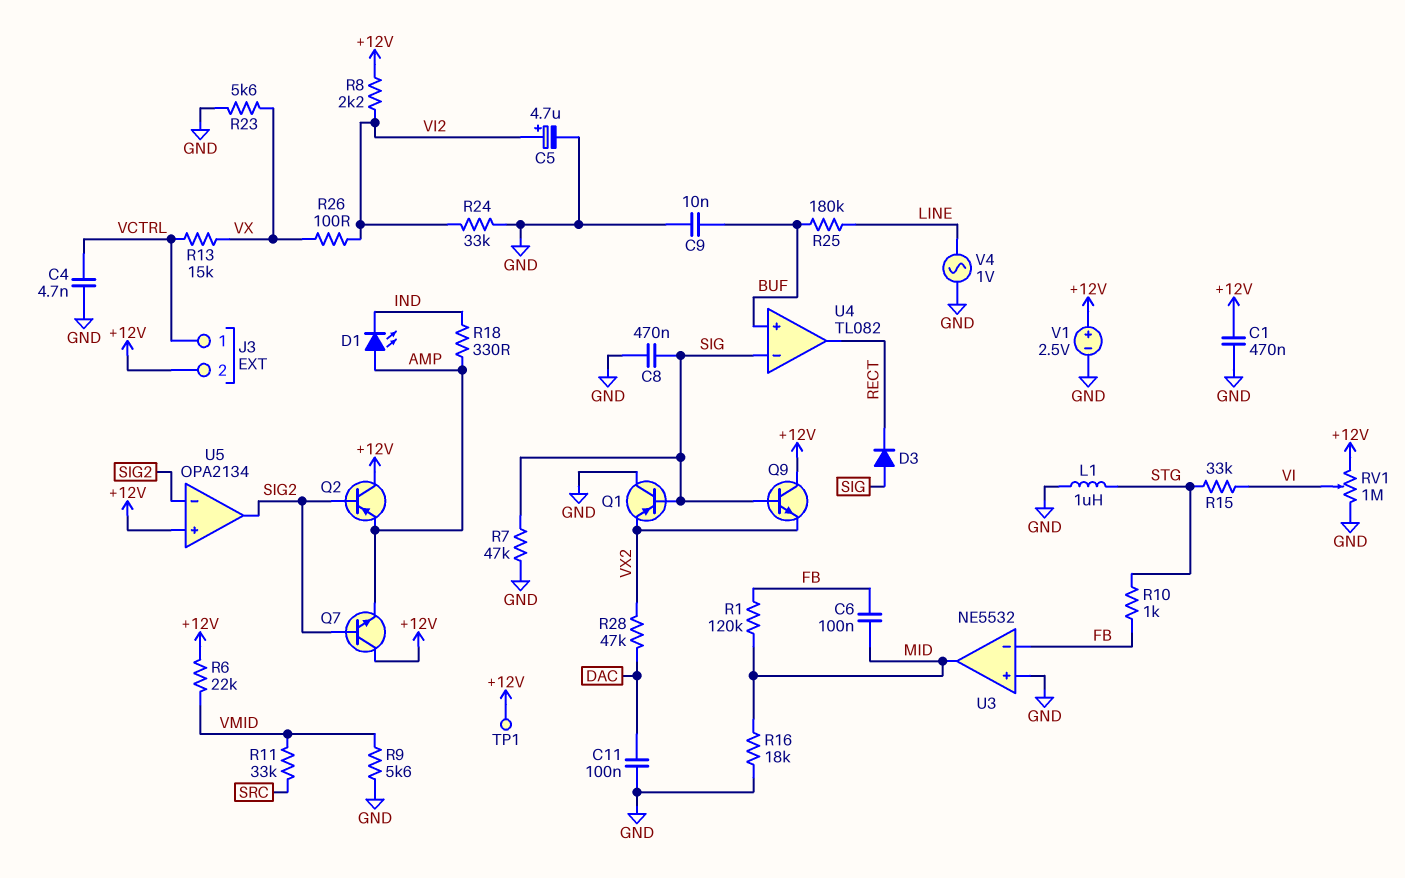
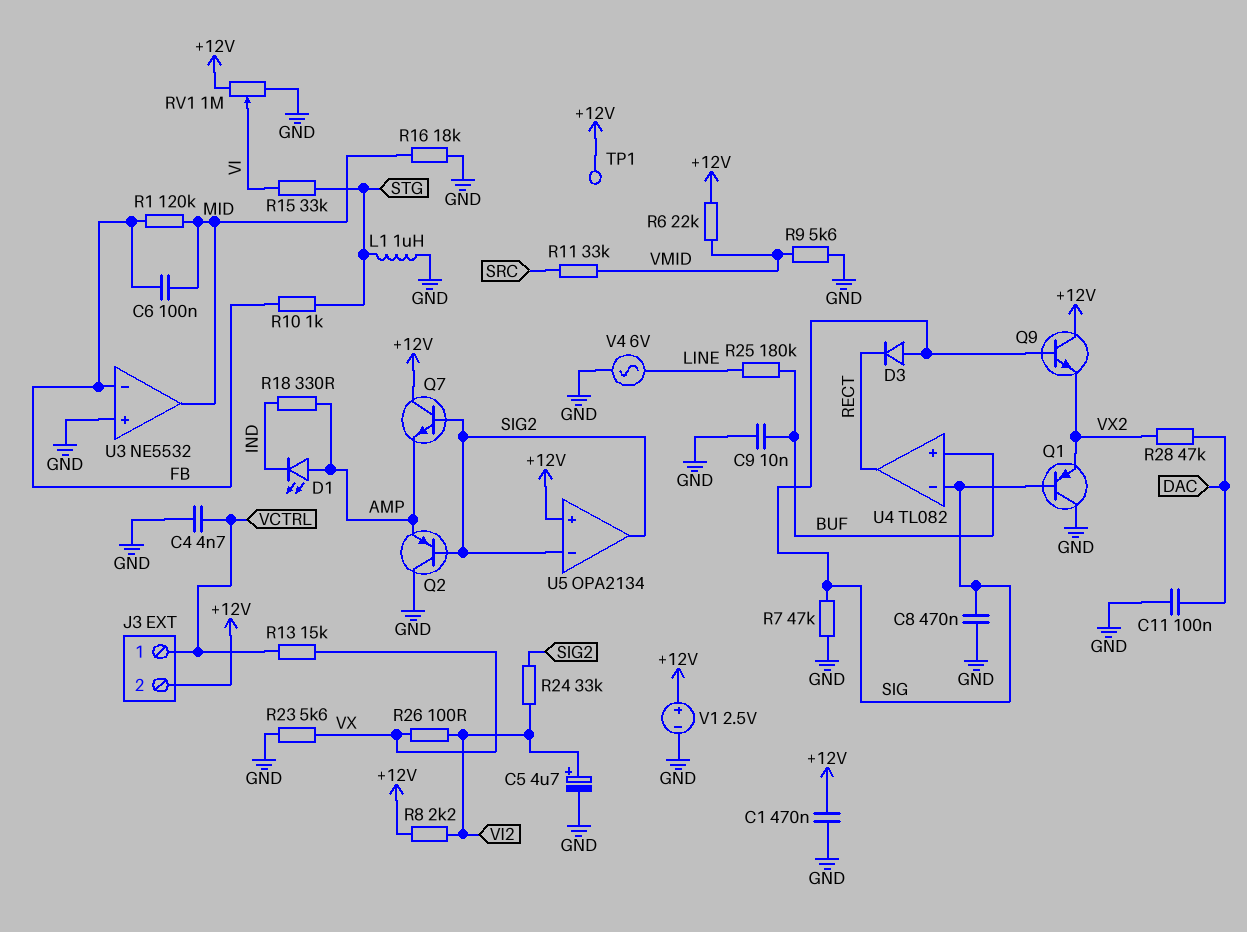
Q2: PNP (B SIG2, C +12V, E AMP) -> PNP (B SIG2, C GND, E AMP)
R24: 33k (GND, VI2) -> 33k (SIG2, VI2)
V4: AC 1V (GND, LINE) -> AC 6V (GND, LINE)

